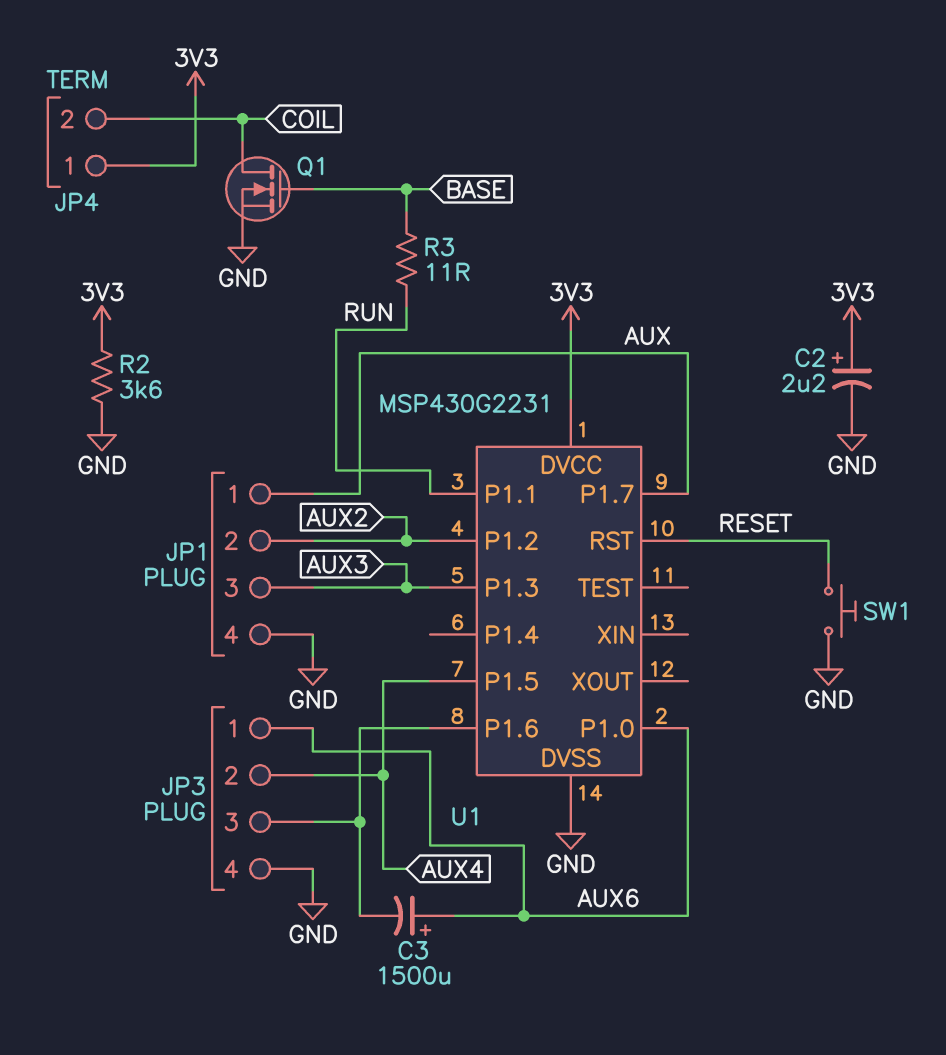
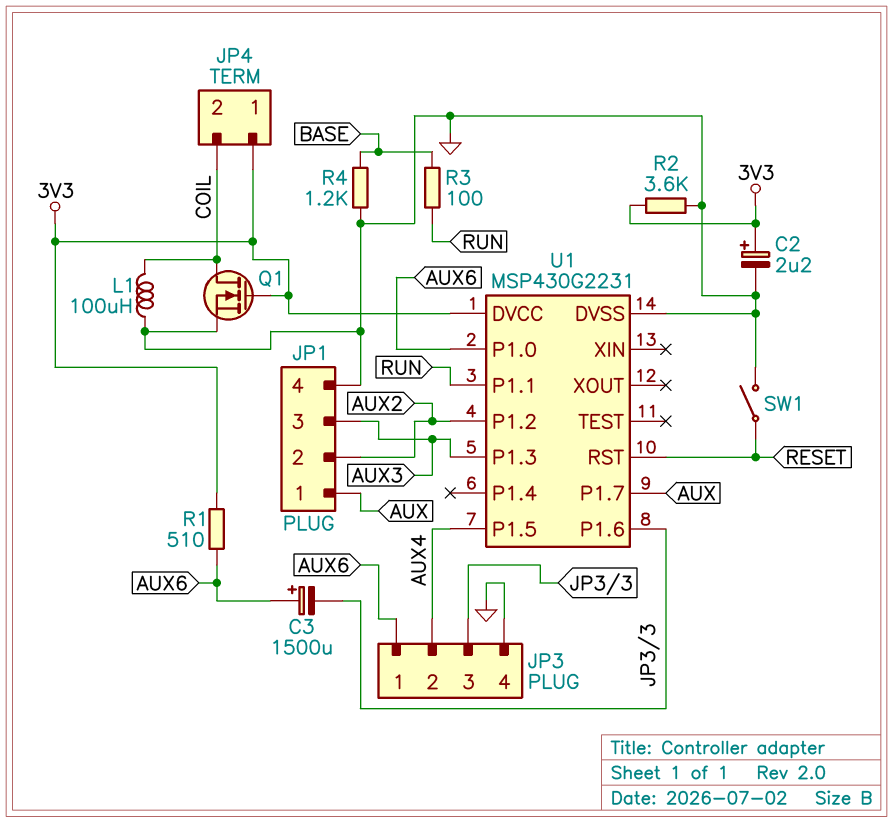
L1: none -> 100uH (COIL, GND)
Q1: NMOS (G BASE, D COIL, S GND) -> NMOS (G 3V3, D COIL, S GND)
R1: none -> 510 (3V3, AUX6)
R3: 11 (BASE, RUN) -> 100 (BASE, RUN)
R4: none -> 1.2k (BASE, GND)
SW1: button (GND, RESET) -> switch (GND, RESET)

